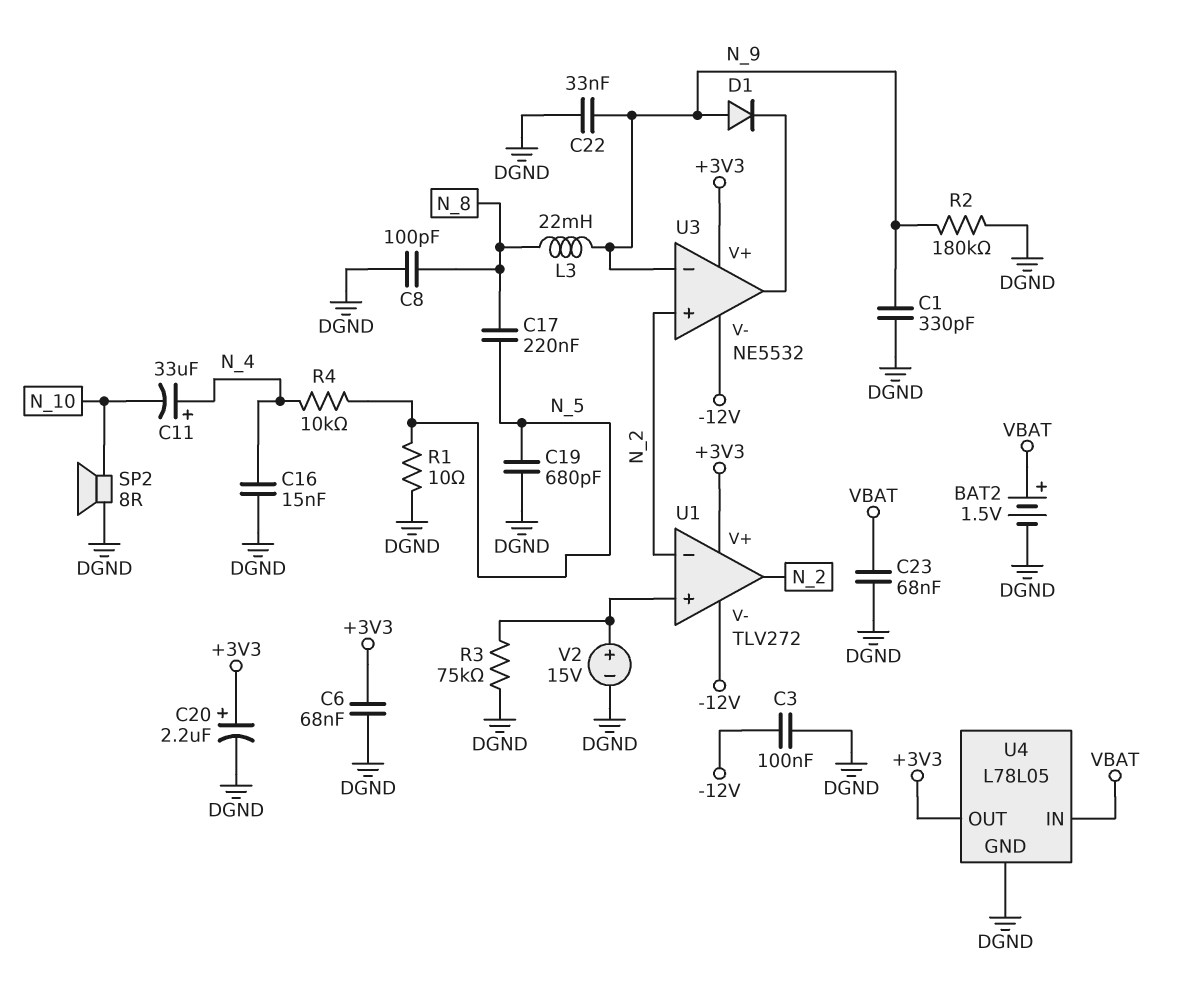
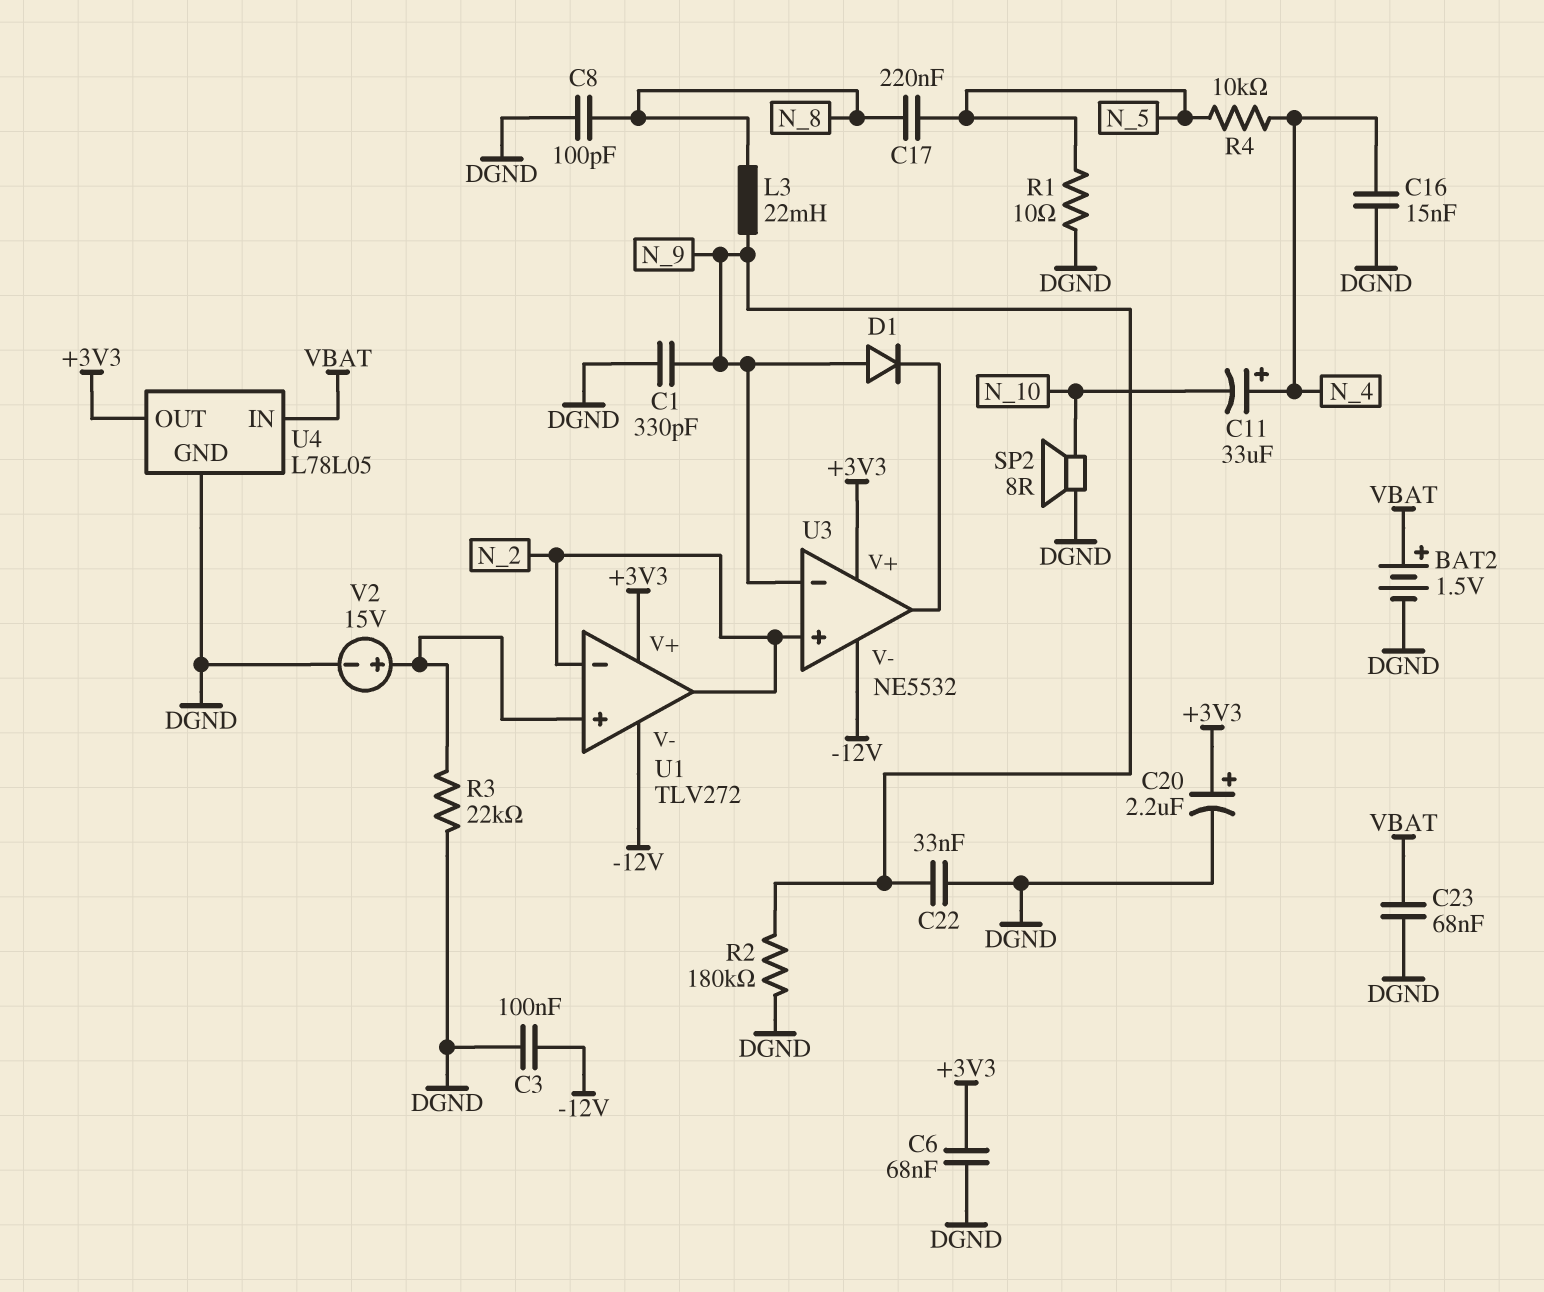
C19: 680pF (DGND, N_5) -> none
R3: 75k (DGND, U1/in+) -> 22k (DGND, U1/in+)

